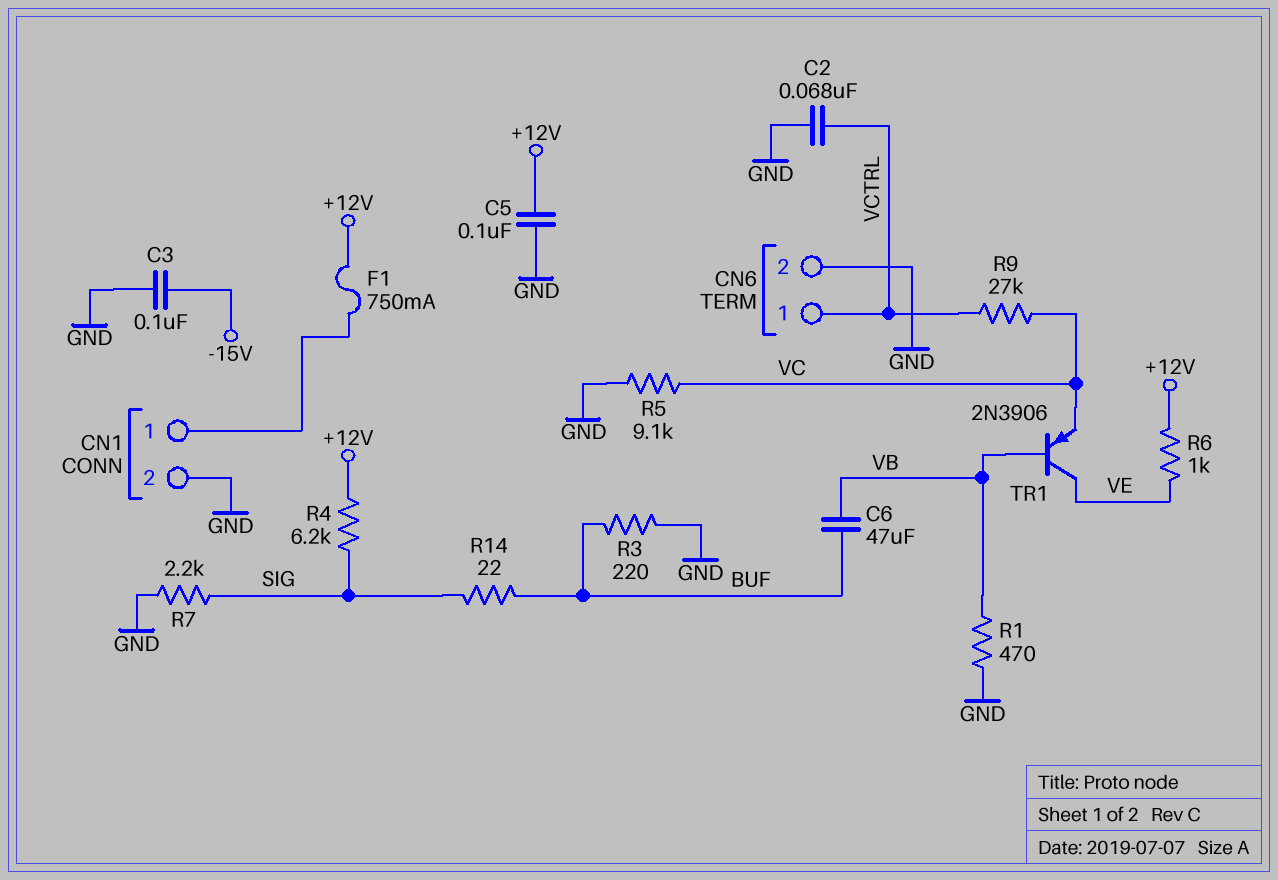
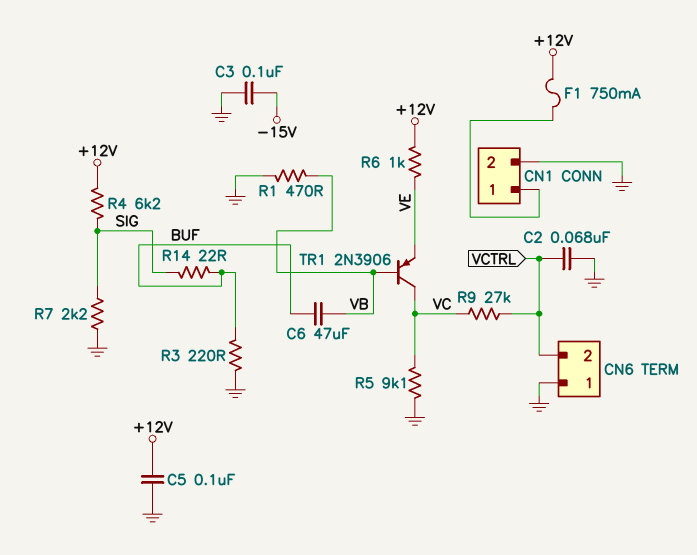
CN6 pin 1: VCTRL -> GND
CN6 pin 2: GND -> VCTRL
TR1: PNP 2N3906 (B VB, C VE, E VC) -> PNP 2N3906 (B VB, C VC, E VE)

